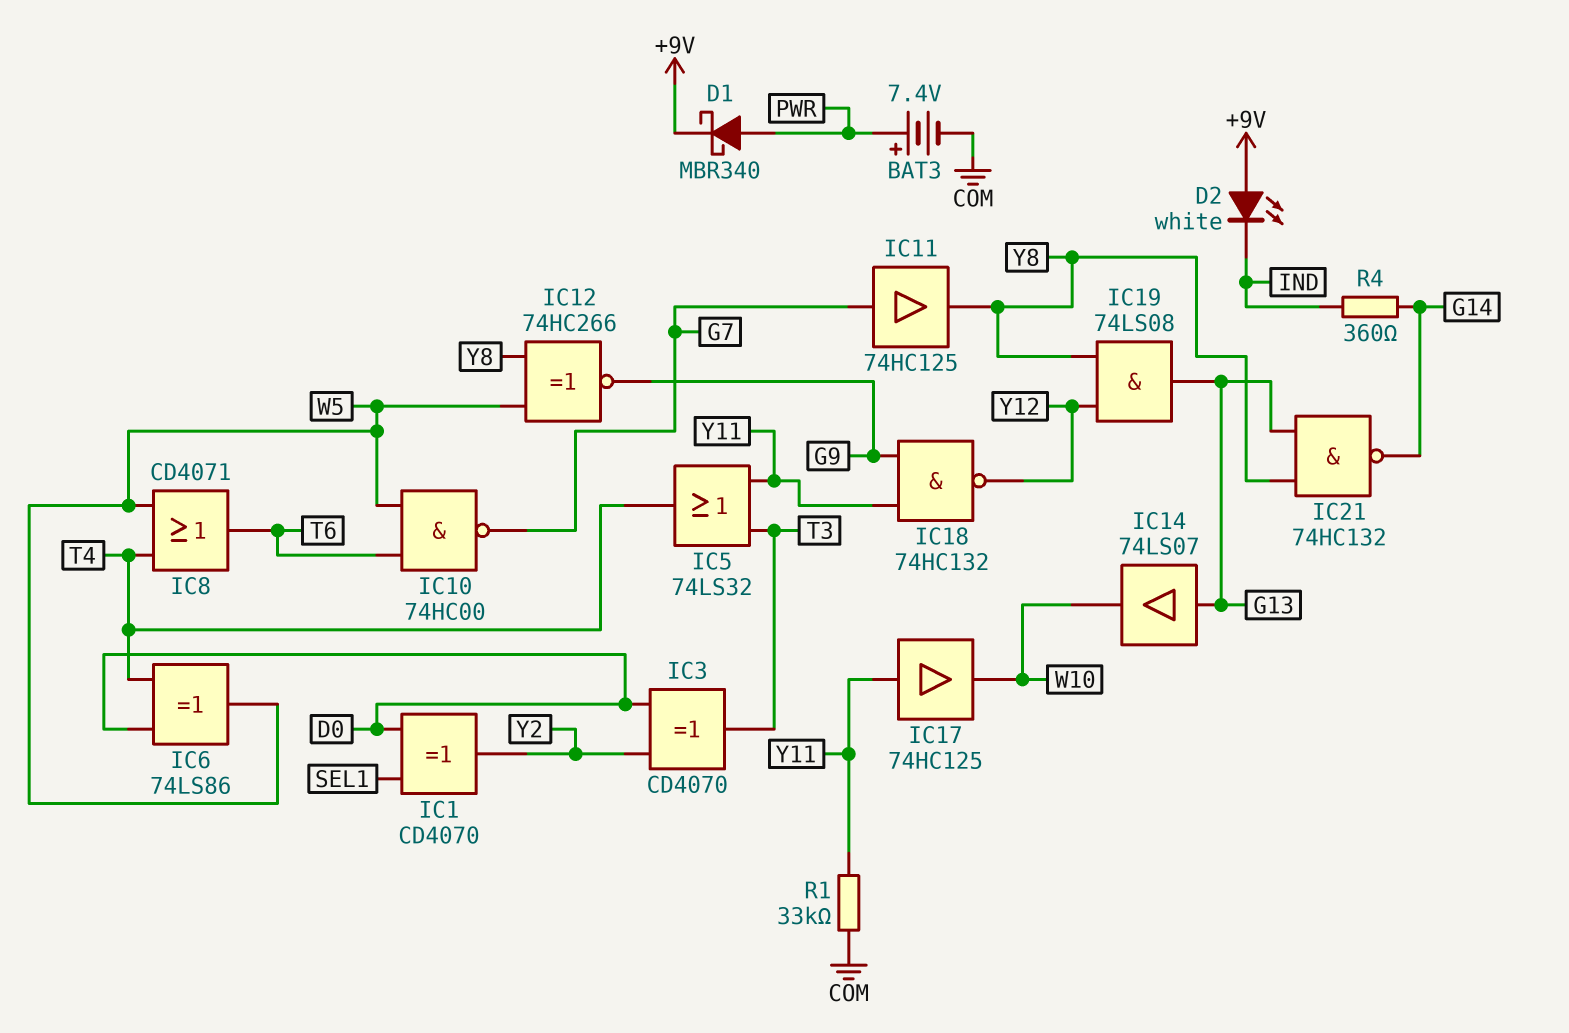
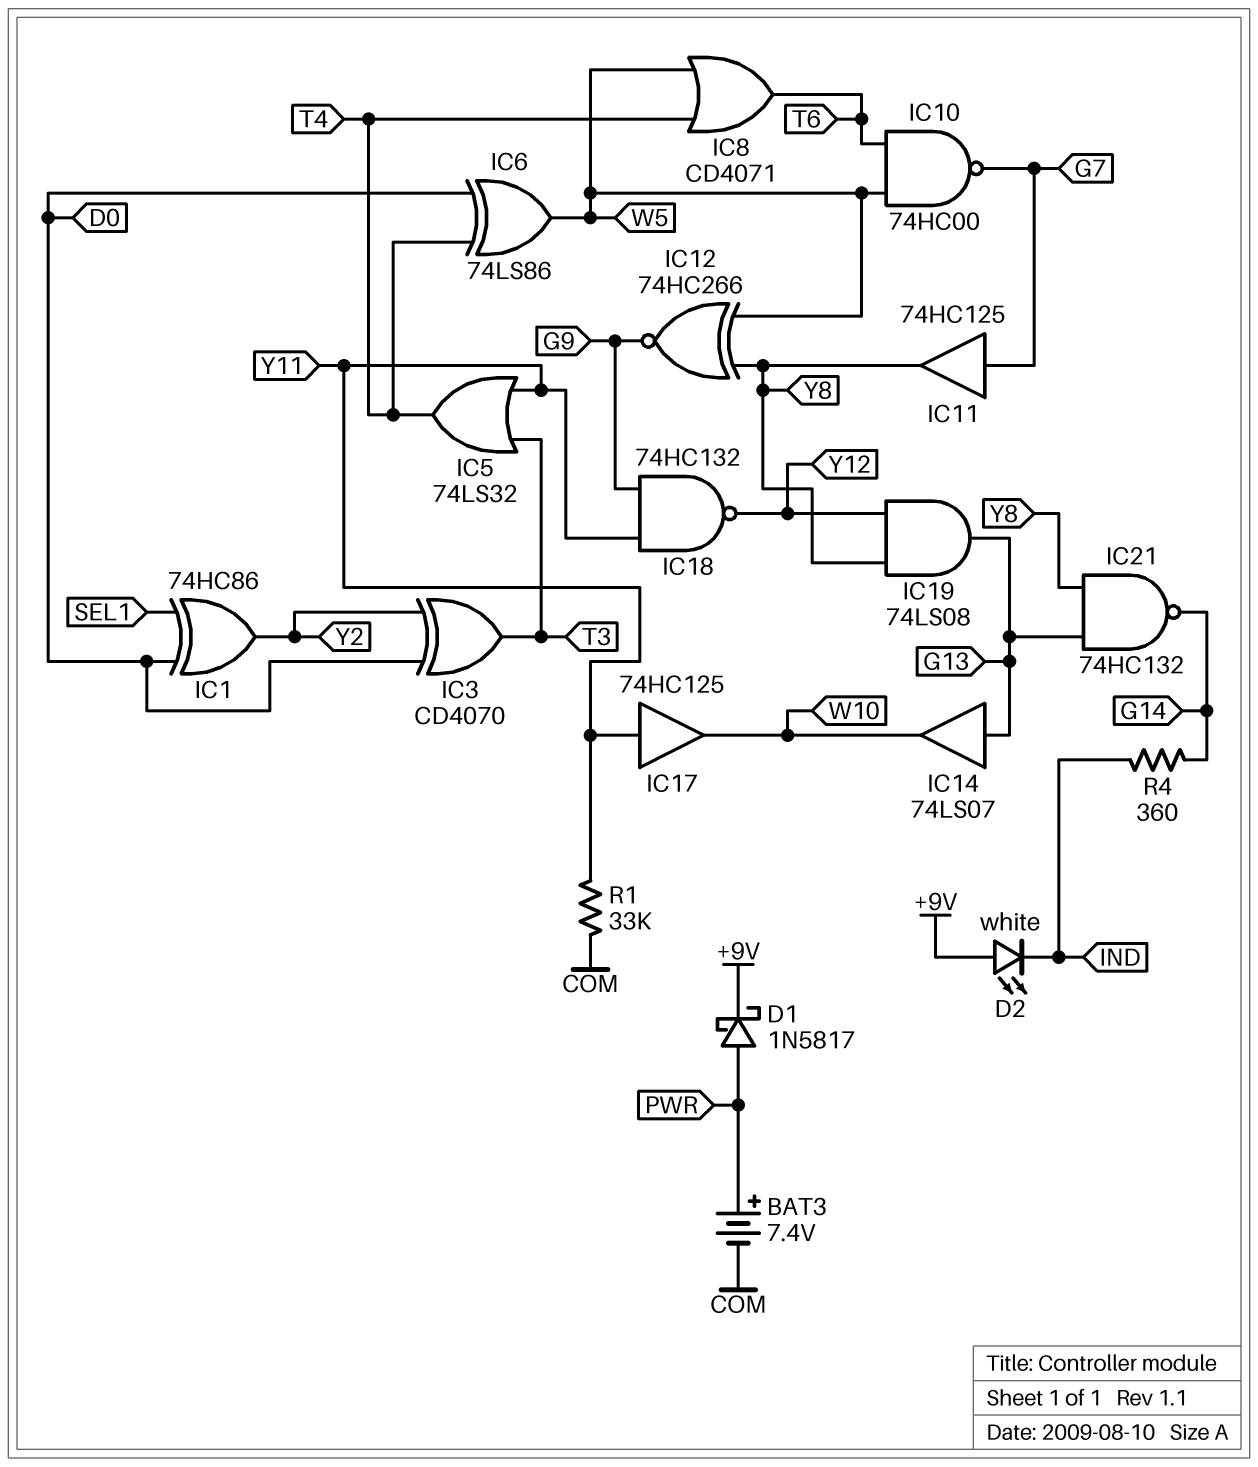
D1: schottky MBR340 (A PWR, K +9V) -> schottky 1N5817 (A PWR, K +9V)
IC1: XOR CD4070 (in D0, in SEL1, out Y2) -> XOR 74HC86 (in D0, in SEL1, out Y2)

